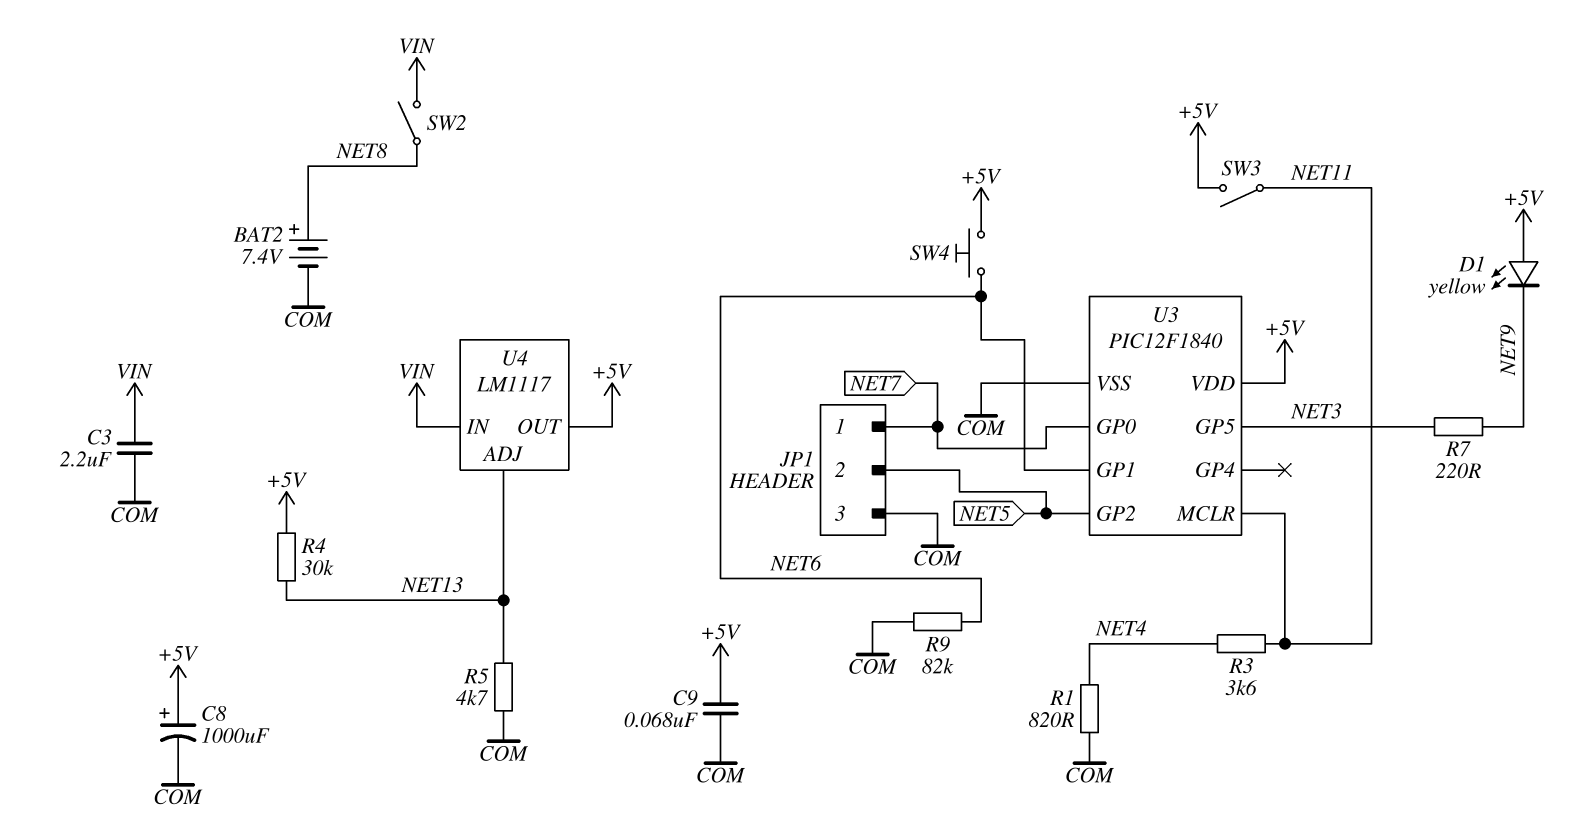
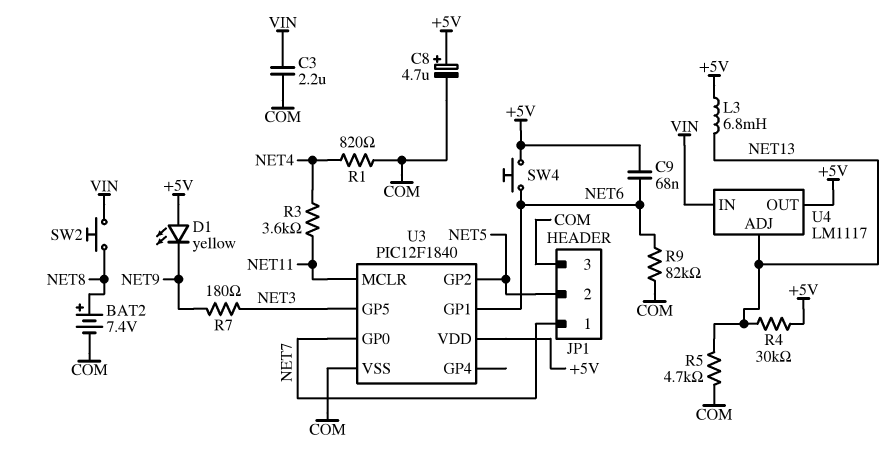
C8: 1000uF (plus +5V, minus COM) -> 4.7uF (plus +5V, minus COM)
C9: 68nF (+5V, COM) -> 68nF (+5V, NET6)
L3: none -> 6.8mH (+5V, NET13)
R7: 220 (NET3, NET9) -> 180 (NET3, NET9)
SW2: switch (NET8, VIN) -> button (NET8, VIN)
SW3: switch (+5V, NET11) -> none

